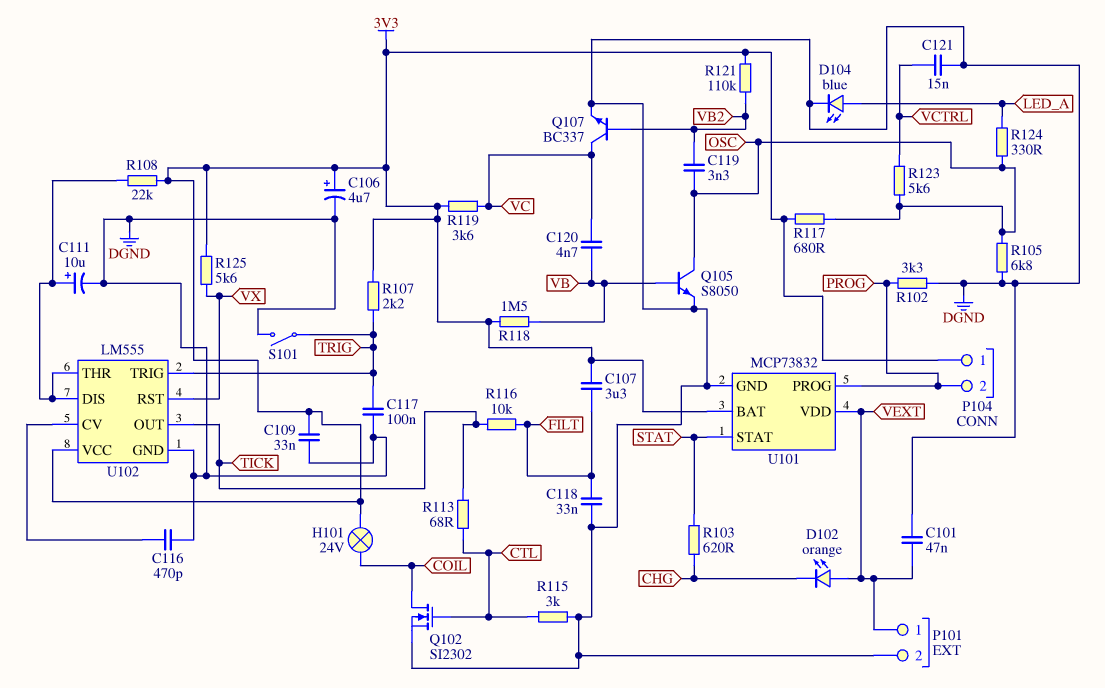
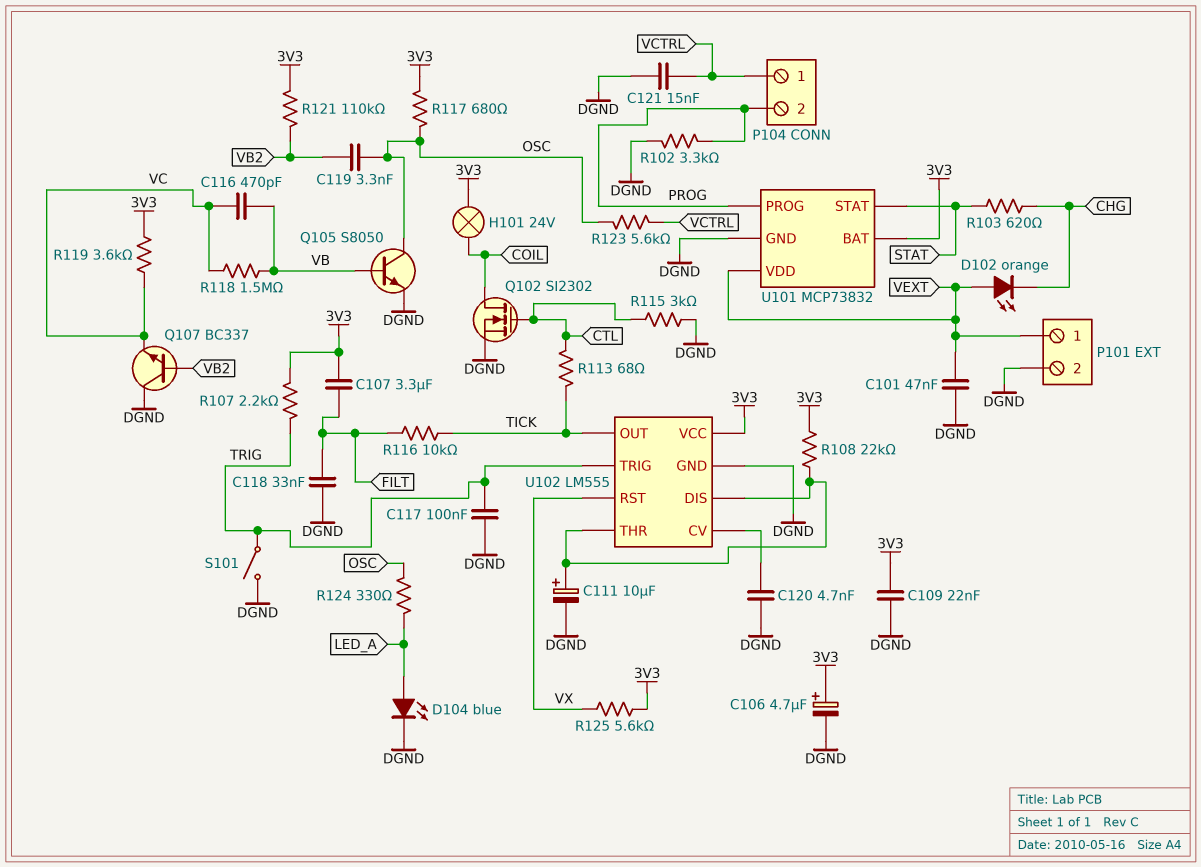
C109: 33nF (3V3, DGND) -> 22nF (3V3, DGND)
C116: 470pF (DGND, U102/CV) -> 470pF (VB, VC)
C120: 4.7nF (VB, VC) -> 4.7nF (DGND, U102/CV)
P104 pin 1: 3V3 -> VCTRL
Q107: NPN BC337 (B VB2, C VC, E DGND) -> NPN BC337 (B VB2, C DGND, E VC)
R105: 6.8k (DGND, OSC) -> none
R118: 1.5M (3V3, VB) -> 1.5M (VB, VC)

